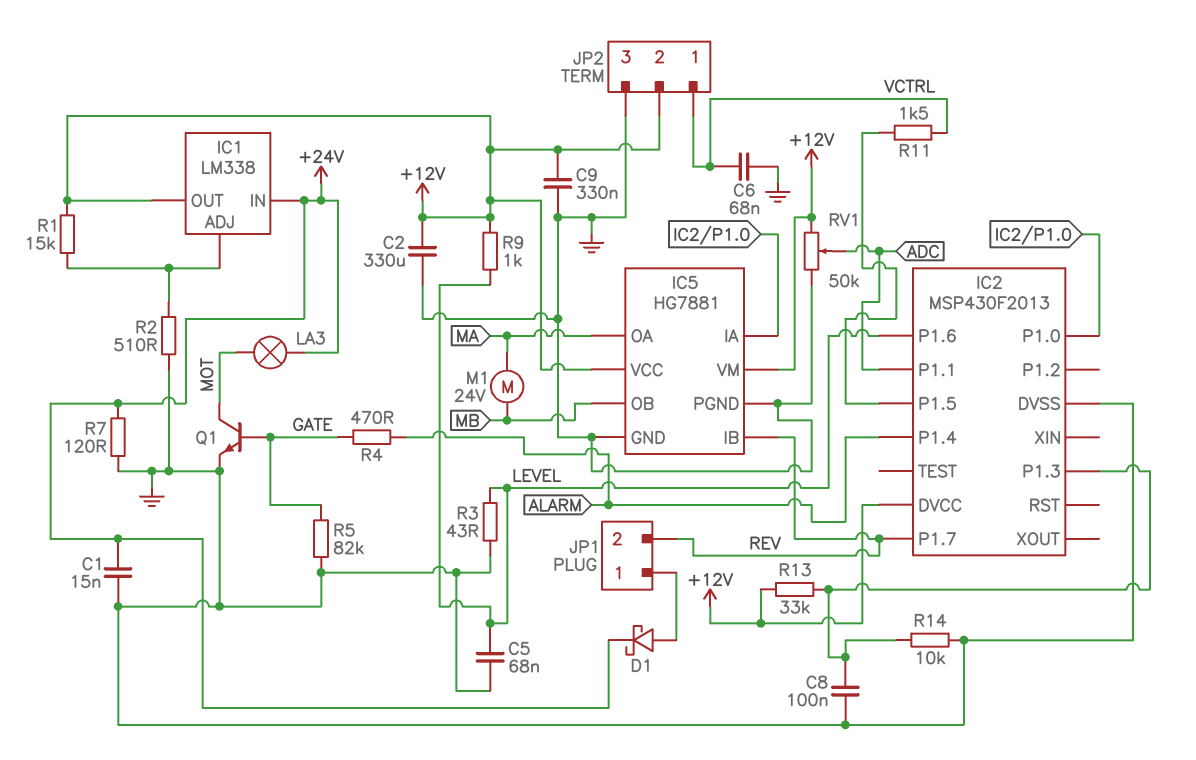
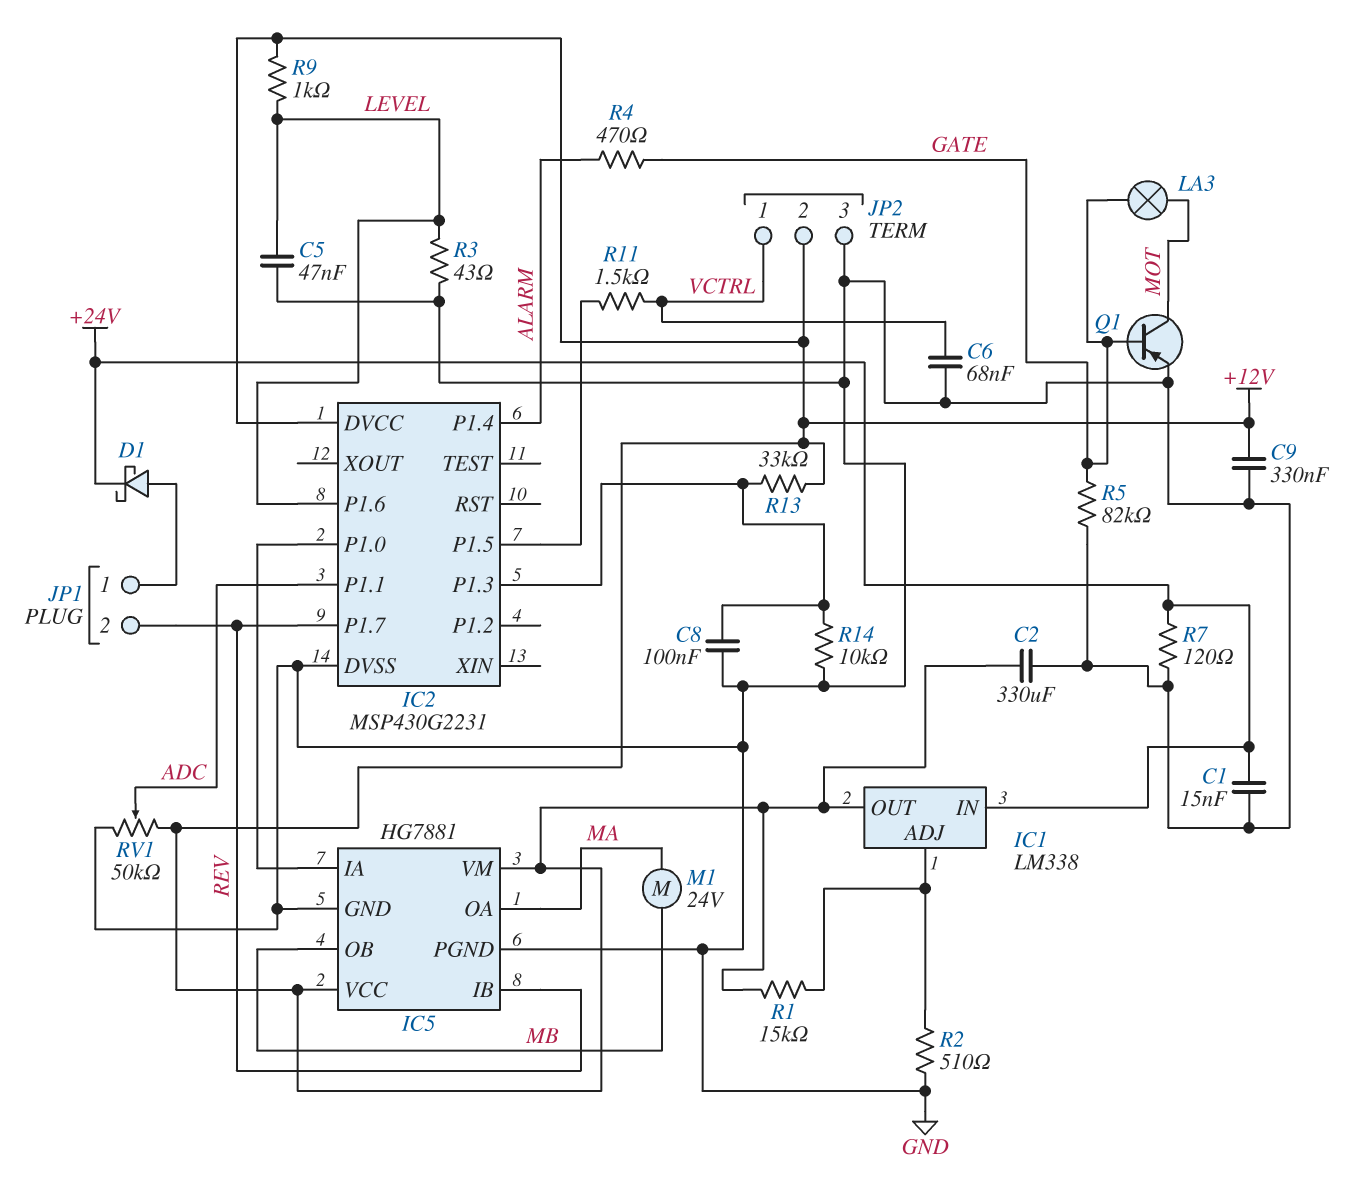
C5: 68nF (GND, LEVEL) -> 47nF (GND, LEVEL)
IC2: MSP430F2013 -> MSP430G2231
LA3: lamp (+24V, MOT) -> lamp (GATE, MOT)
Q1: NPN (B GATE, C MOT, E GND) -> PNP (B GATE, C MOT, E GND)

